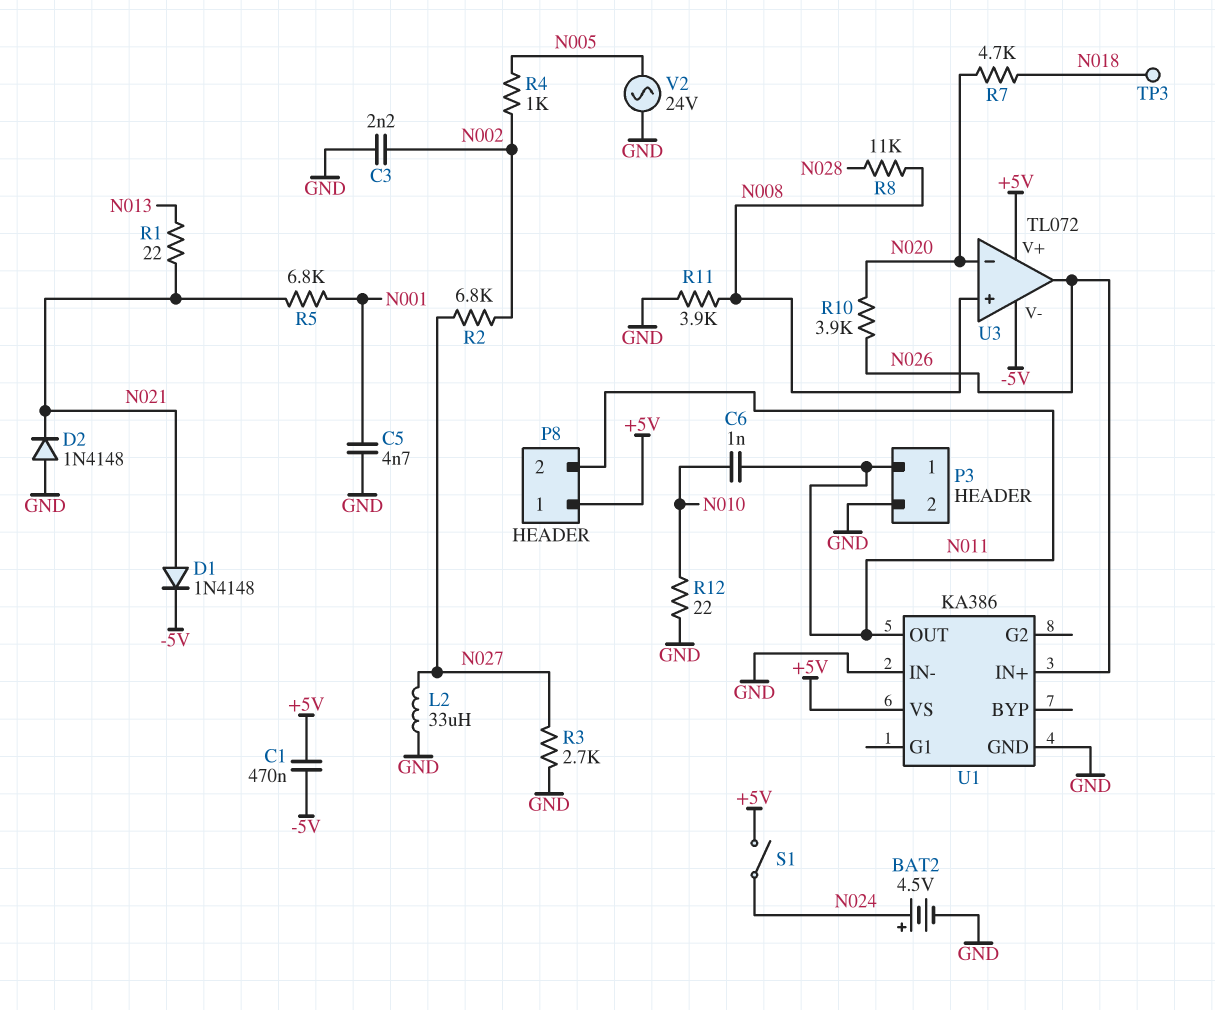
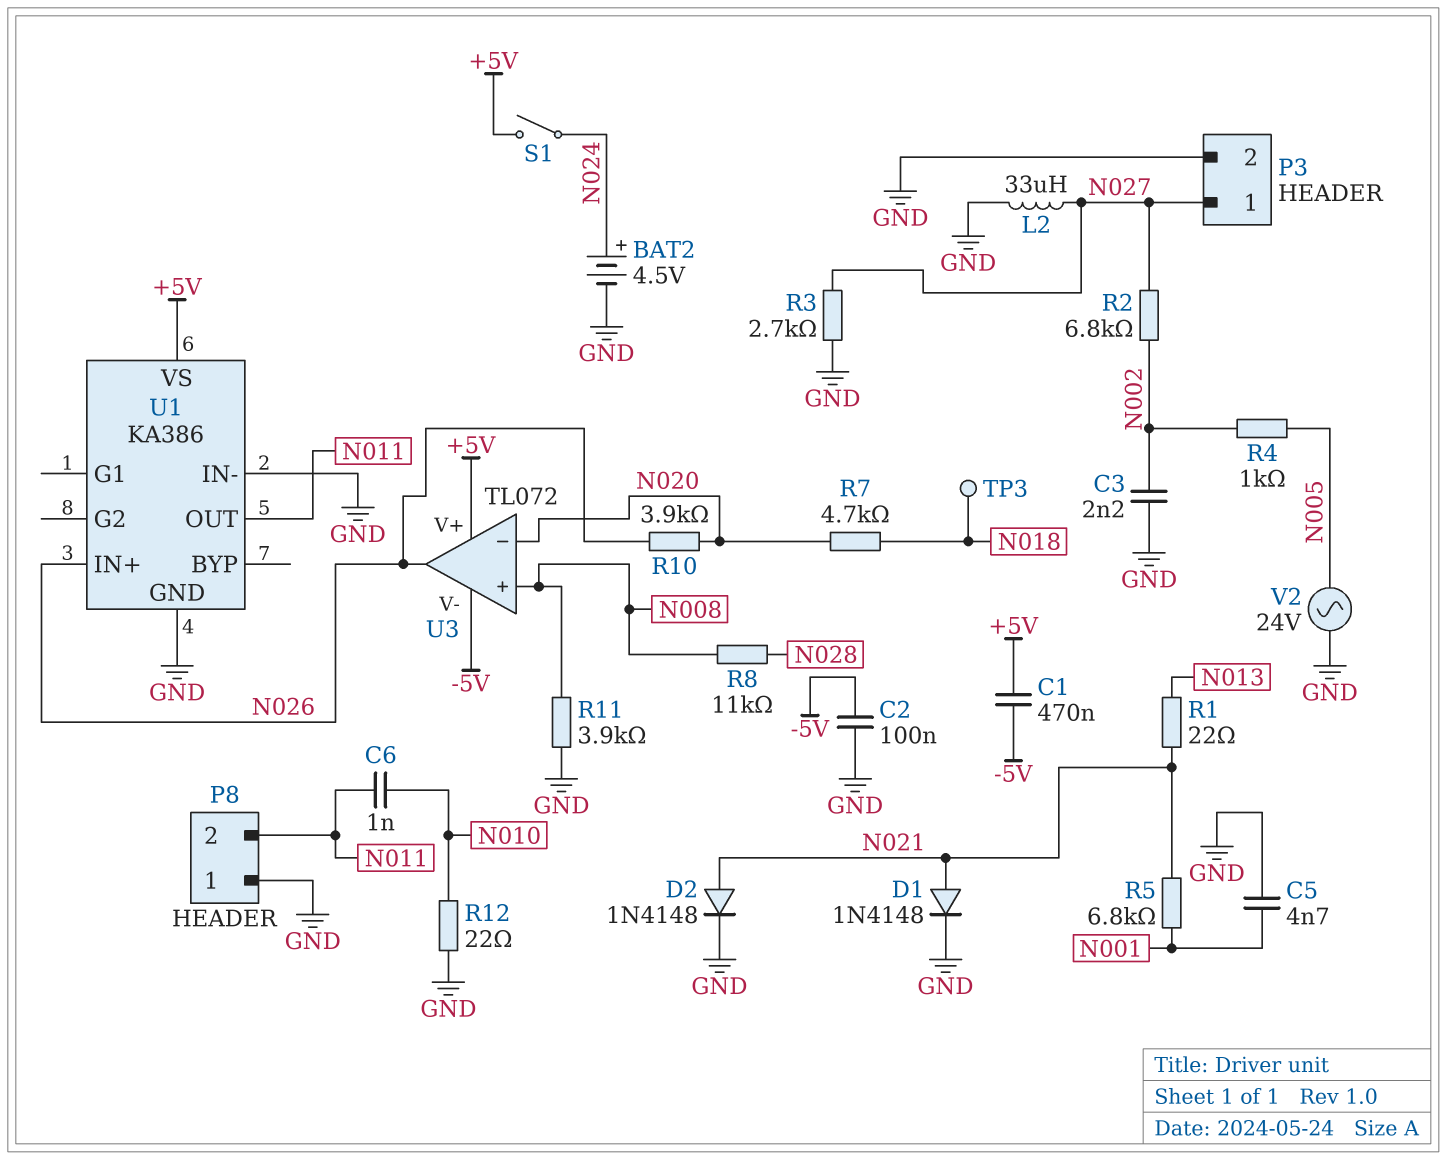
C2: none -> 100nF (-5V, GND)
D1: diode 1N4148 (A N021, K -5V) -> diode 1N4148 (A N021, K GND)
D2: diode 1N4148 (A GND, K N021) -> diode 1N4148 (A N021, K GND)
P3 pin 1: N011 -> N027
P8 pin 1: +5V -> GND

